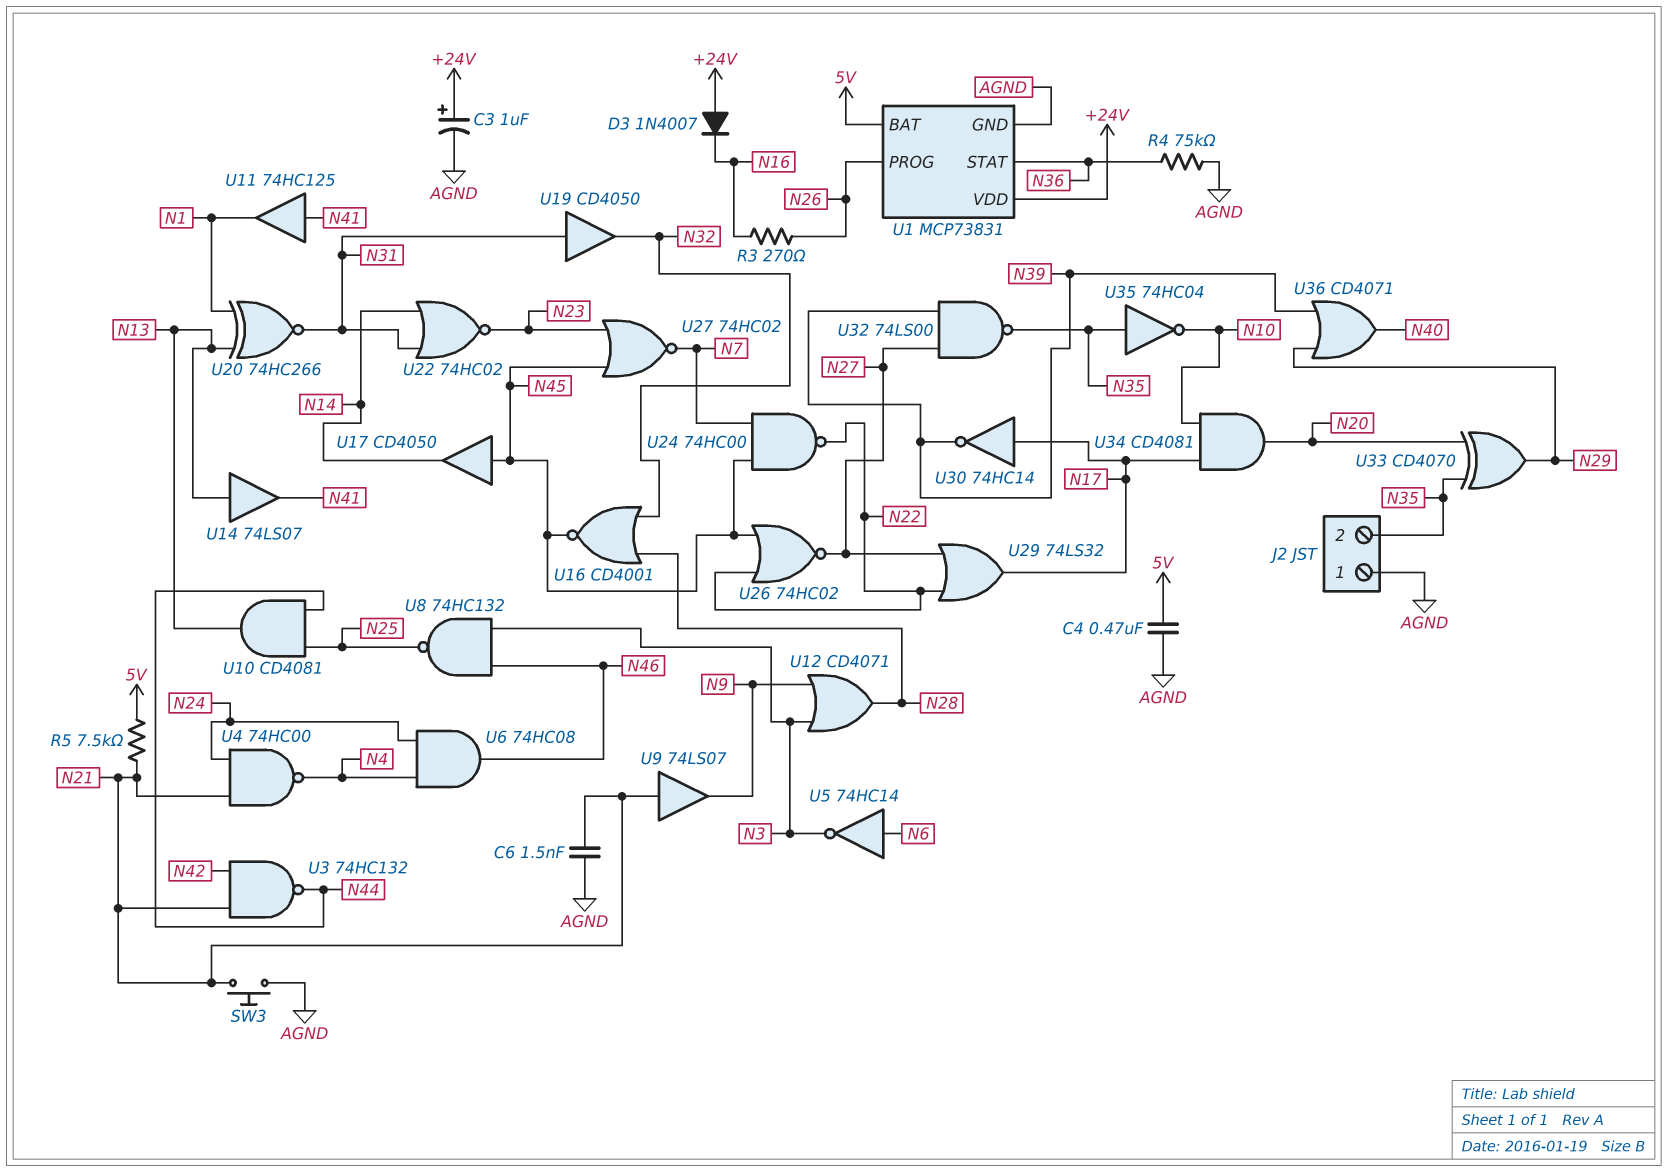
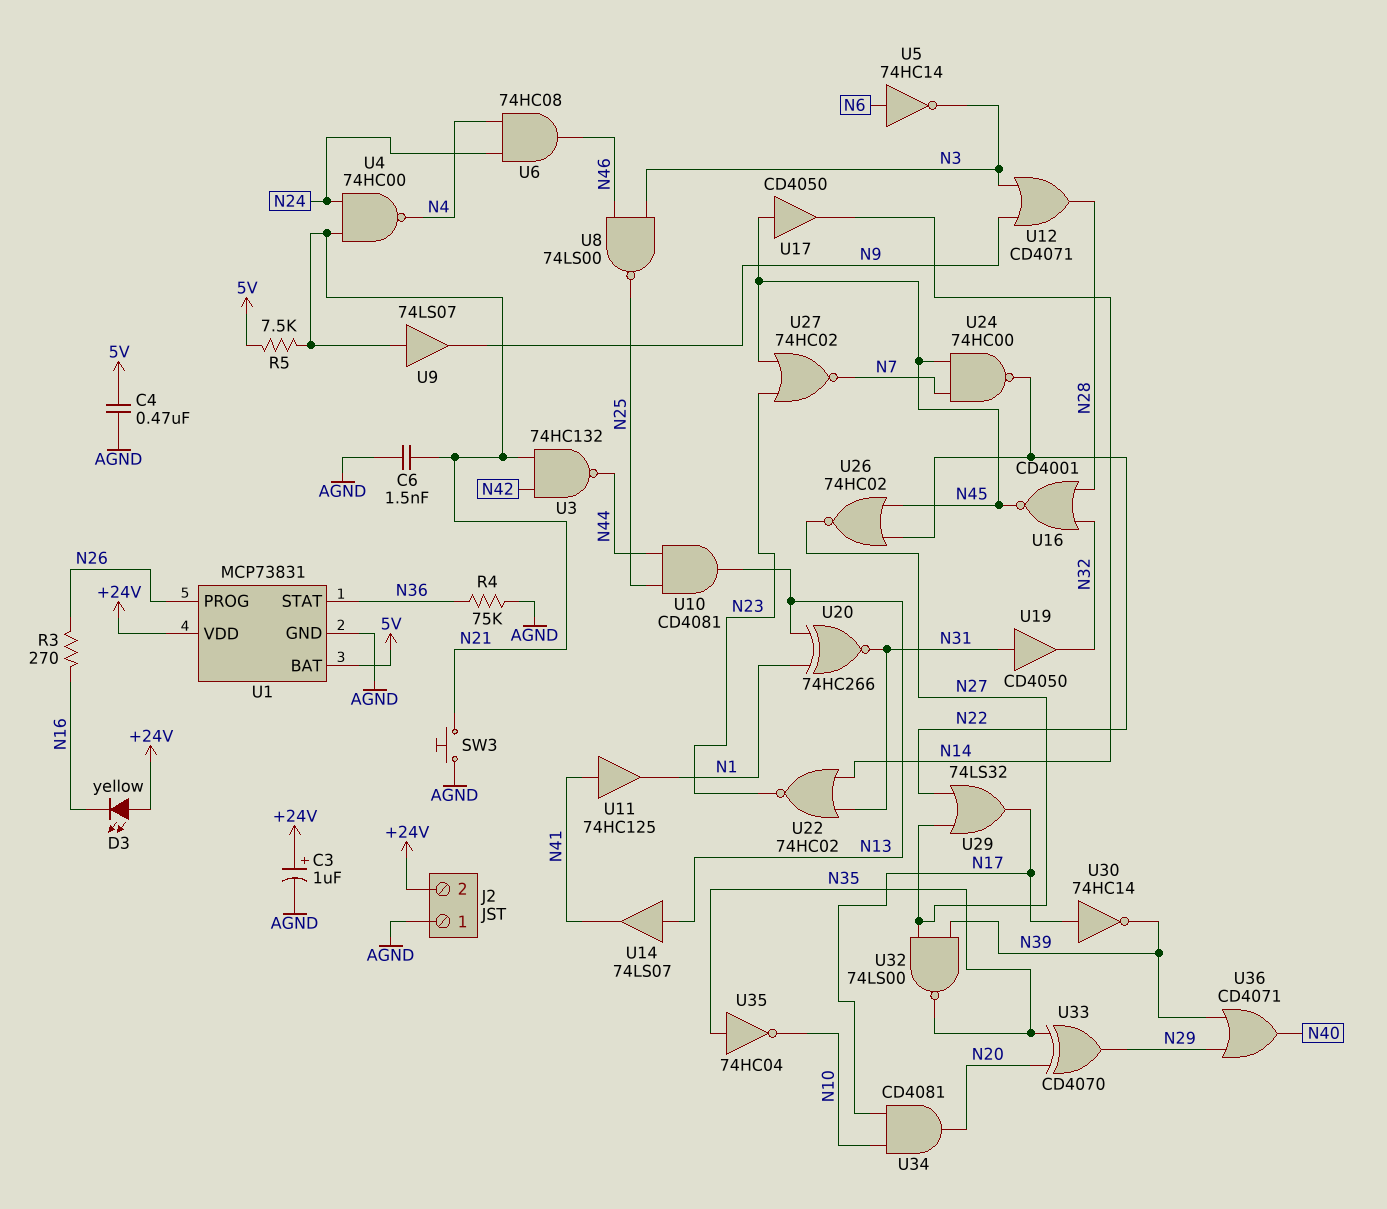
D3: diode 1N4007 (A +24V, K N16) -> LED yellow (A +24V, K N16)
J2 pin 2: N35 -> +24V
U8: NAND 74HC132 (in N3, in N46, out N25) -> NAND 74LS00 (in N3, in N46, out N25)

